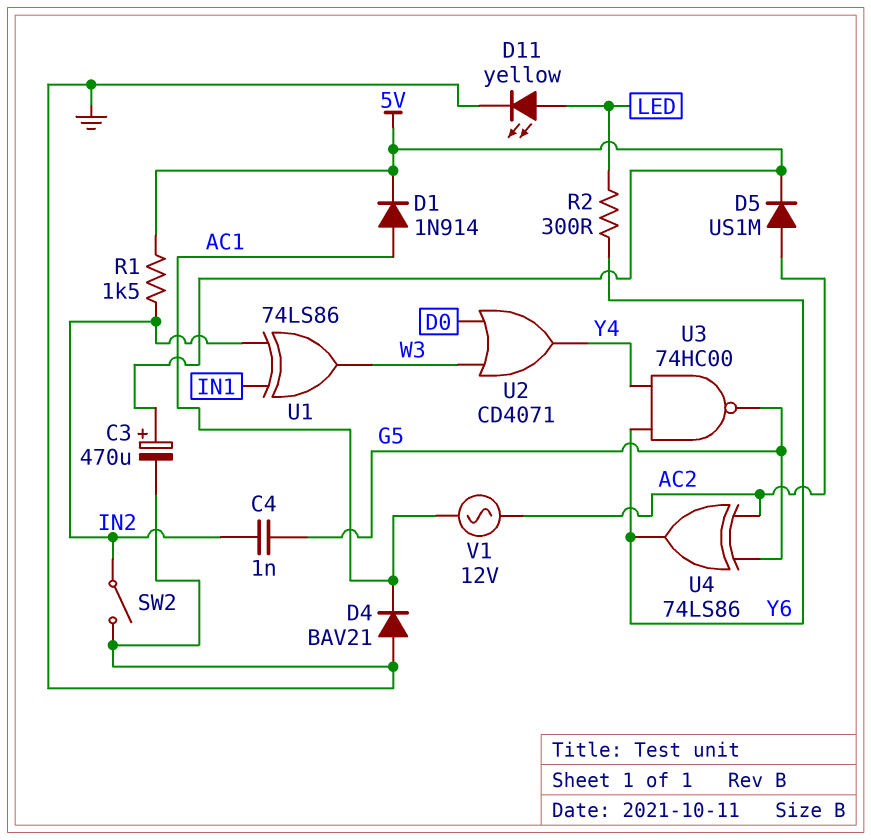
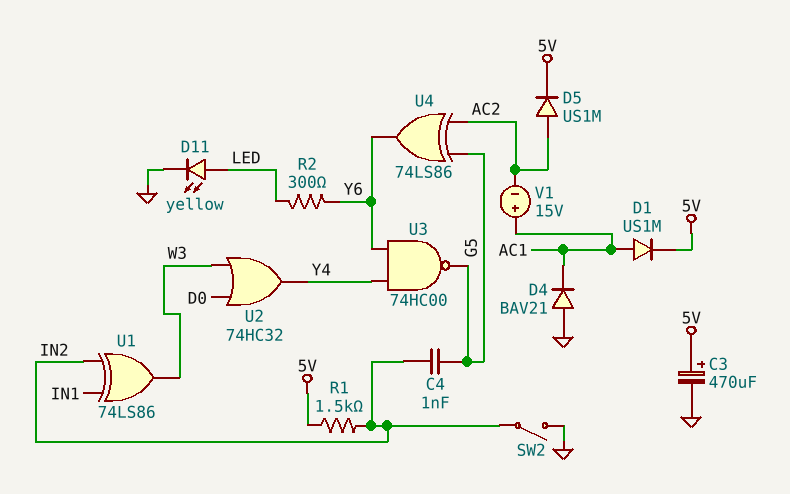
D1: diode 1N914 (A AC1, K 5V) -> diode US1M (A AC1, K 5V)
U2: OR CD4071 (in D0, in W3, out Y4) -> OR 74HC32 (in D0, in W3, out Y4)
V1: AC 12V (AC1, AC2) -> 15V (plus AC1, minus AC2)

